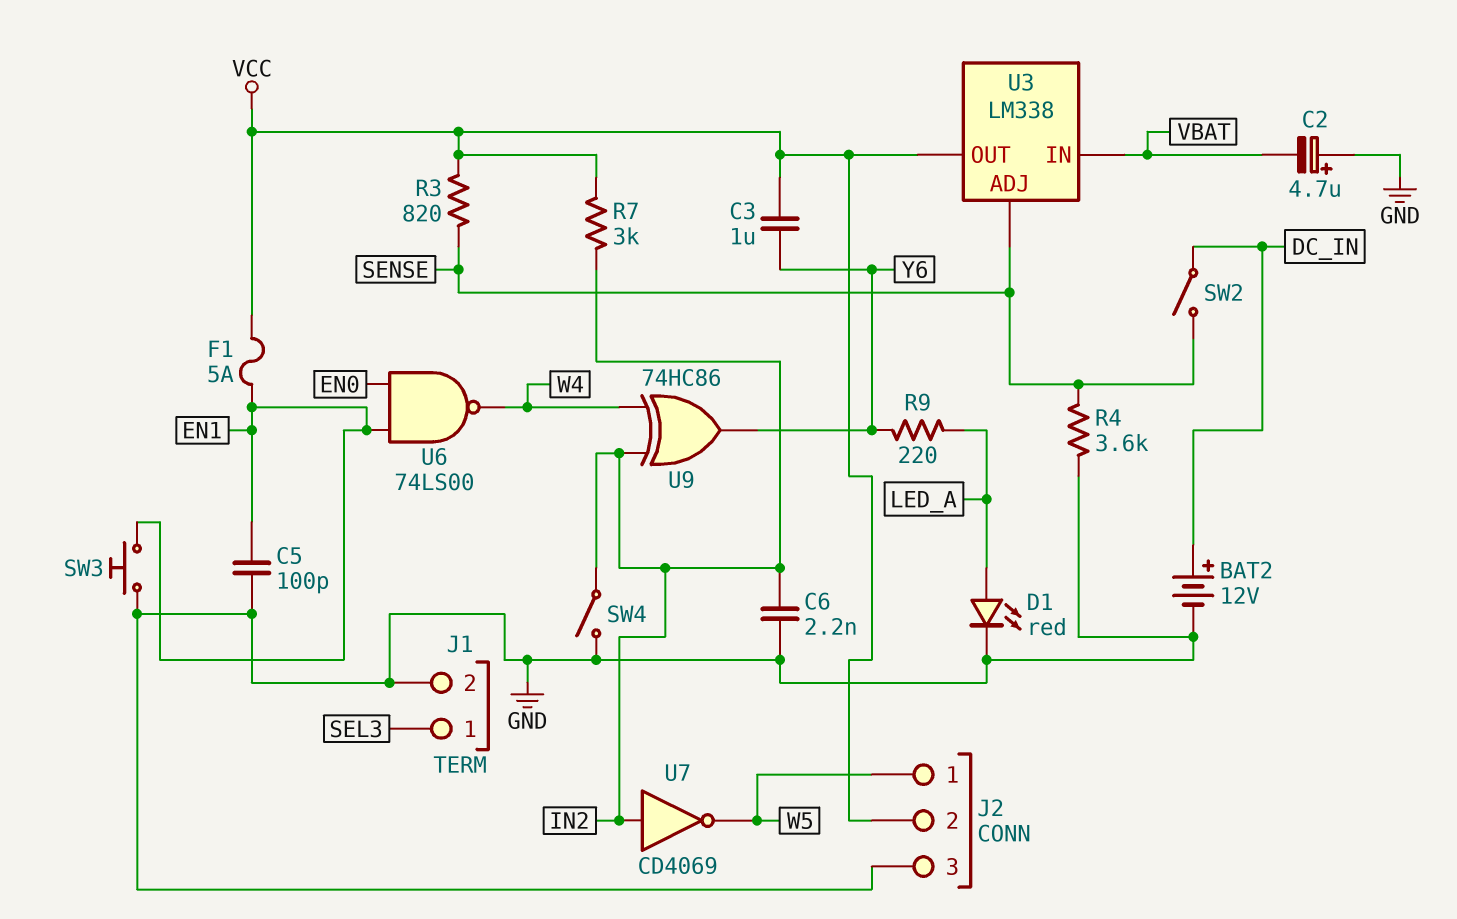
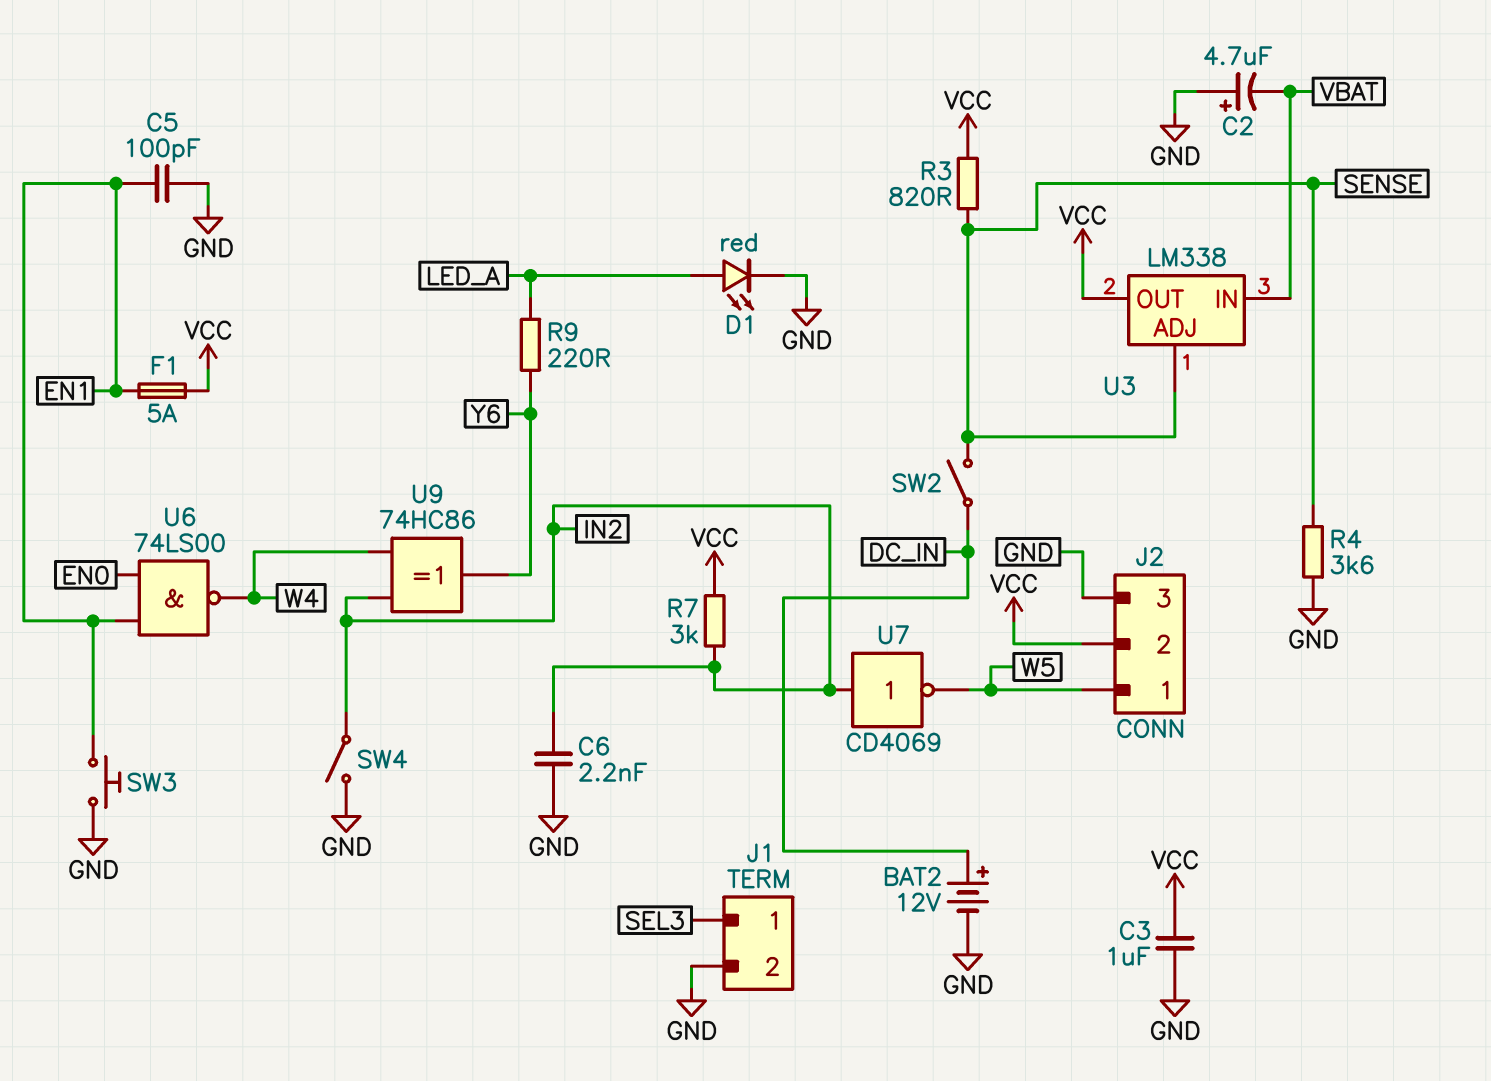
C3: 1uF (VCC, Y6) -> 1uF (GND, VCC)

